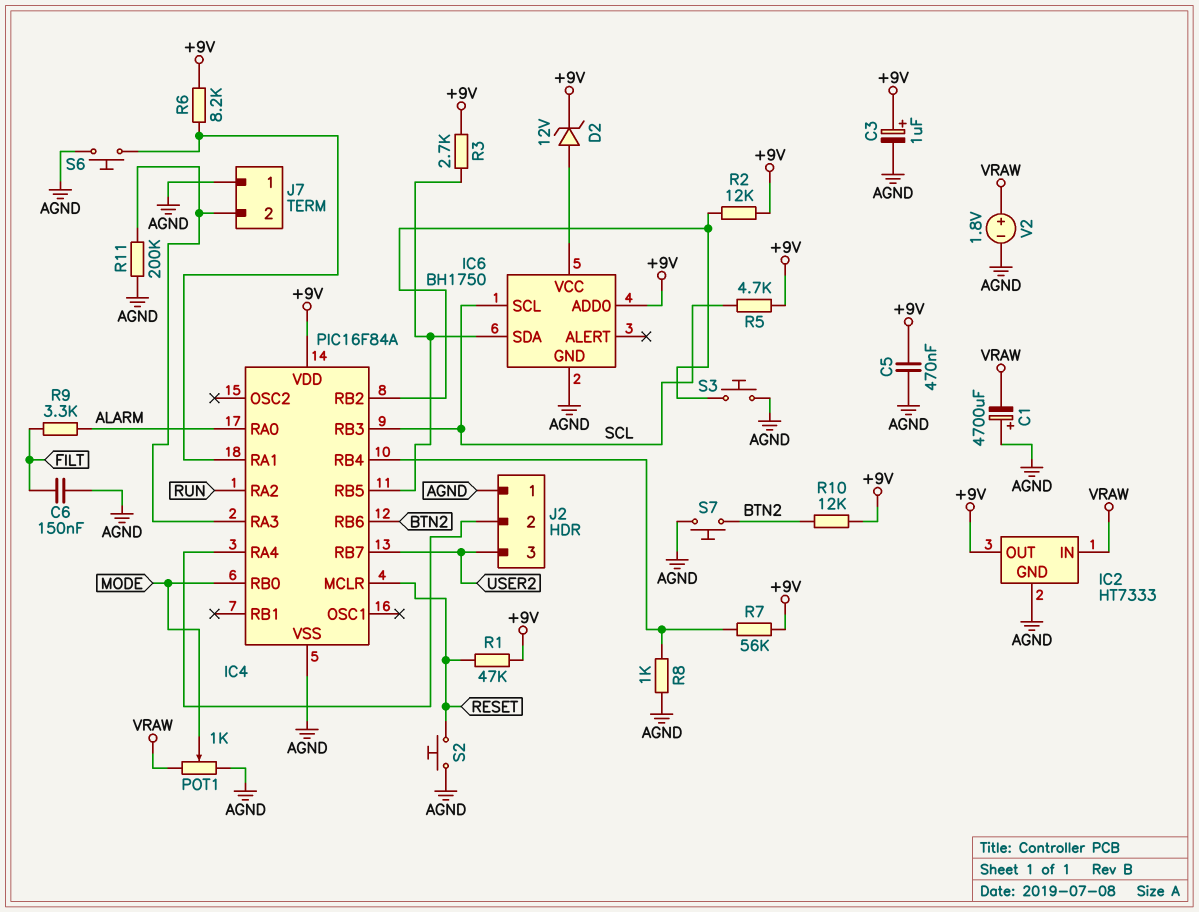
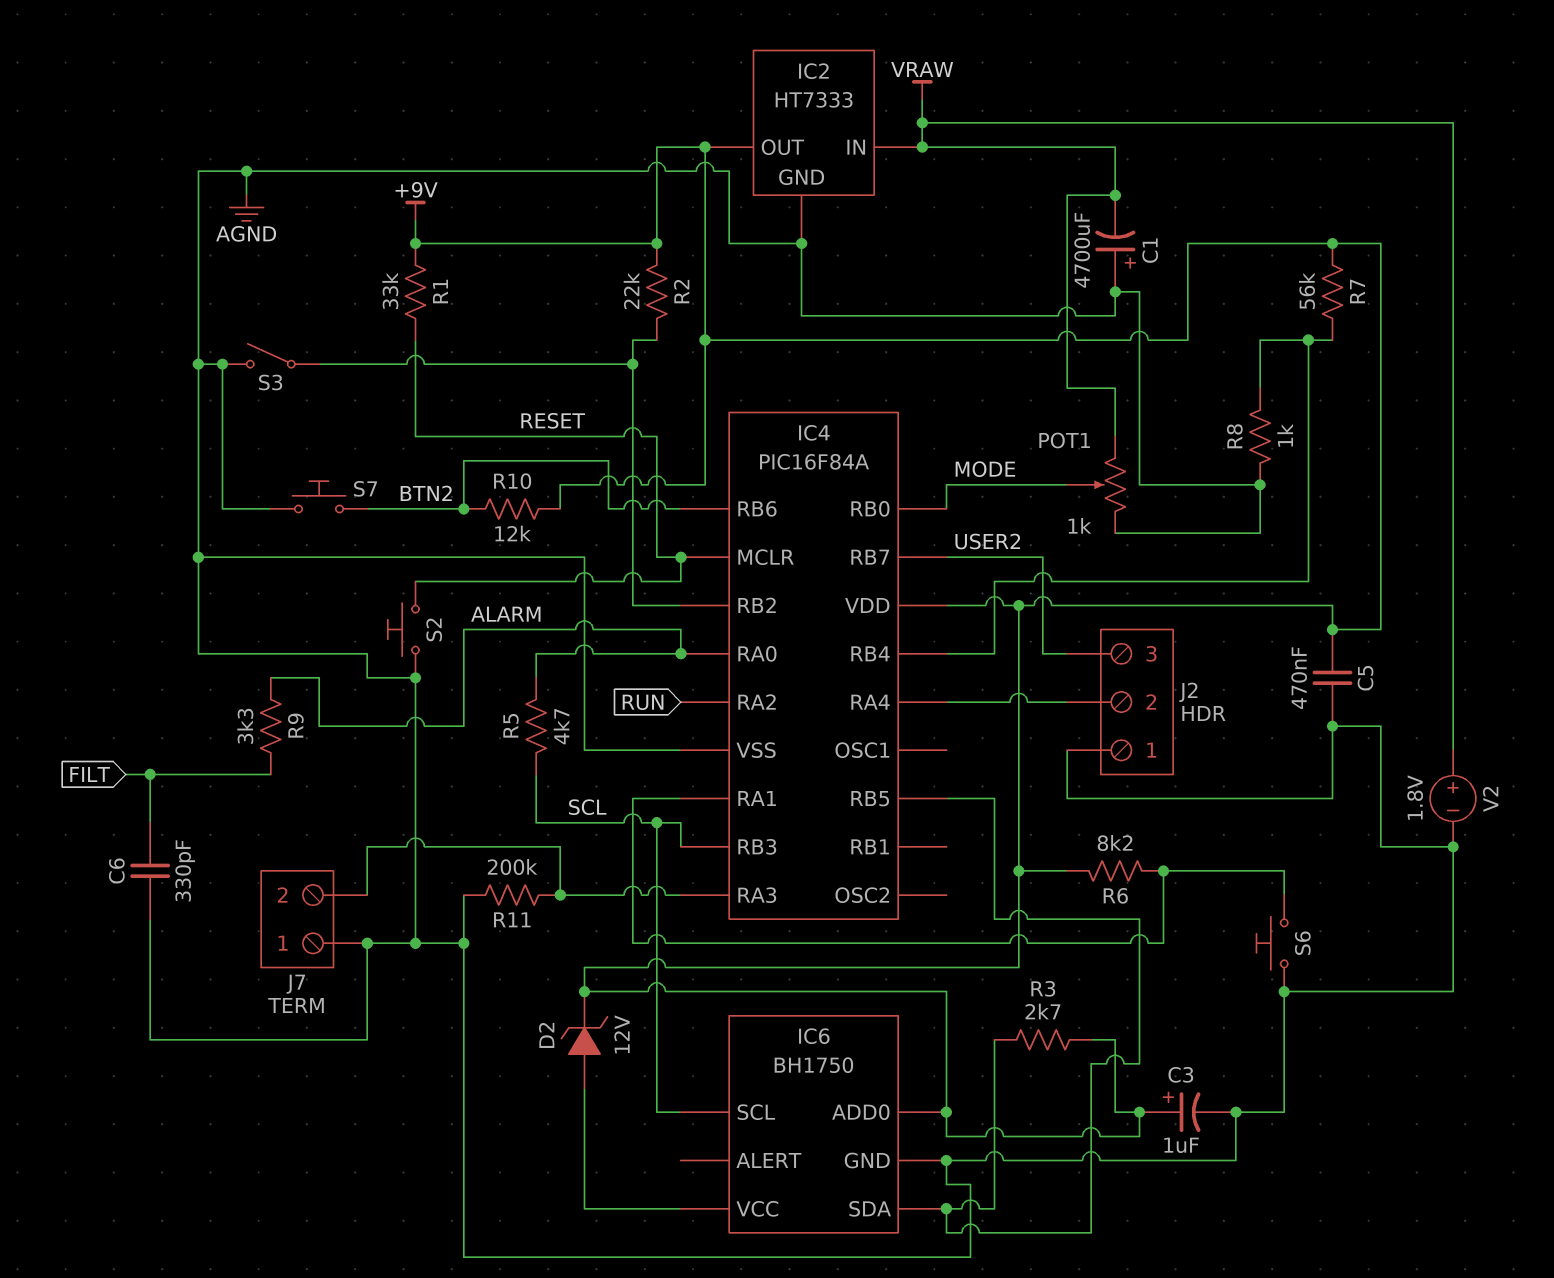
C6: 150nF (AGND, FILT) -> 330pF (AGND, FILT)
R1: 47k (+9V, RESET) -> 33k (+9V, RESET)
R2: 12k (+9V, IC4/RB2) -> 22k (+9V, IC4/RB2)
R5: 4.7k (+9V, SCL) -> 4.7k (ALARM, SCL)
S3: button (AGND, IC4/RB2) -> switch (AGND, IC4/RB2)

